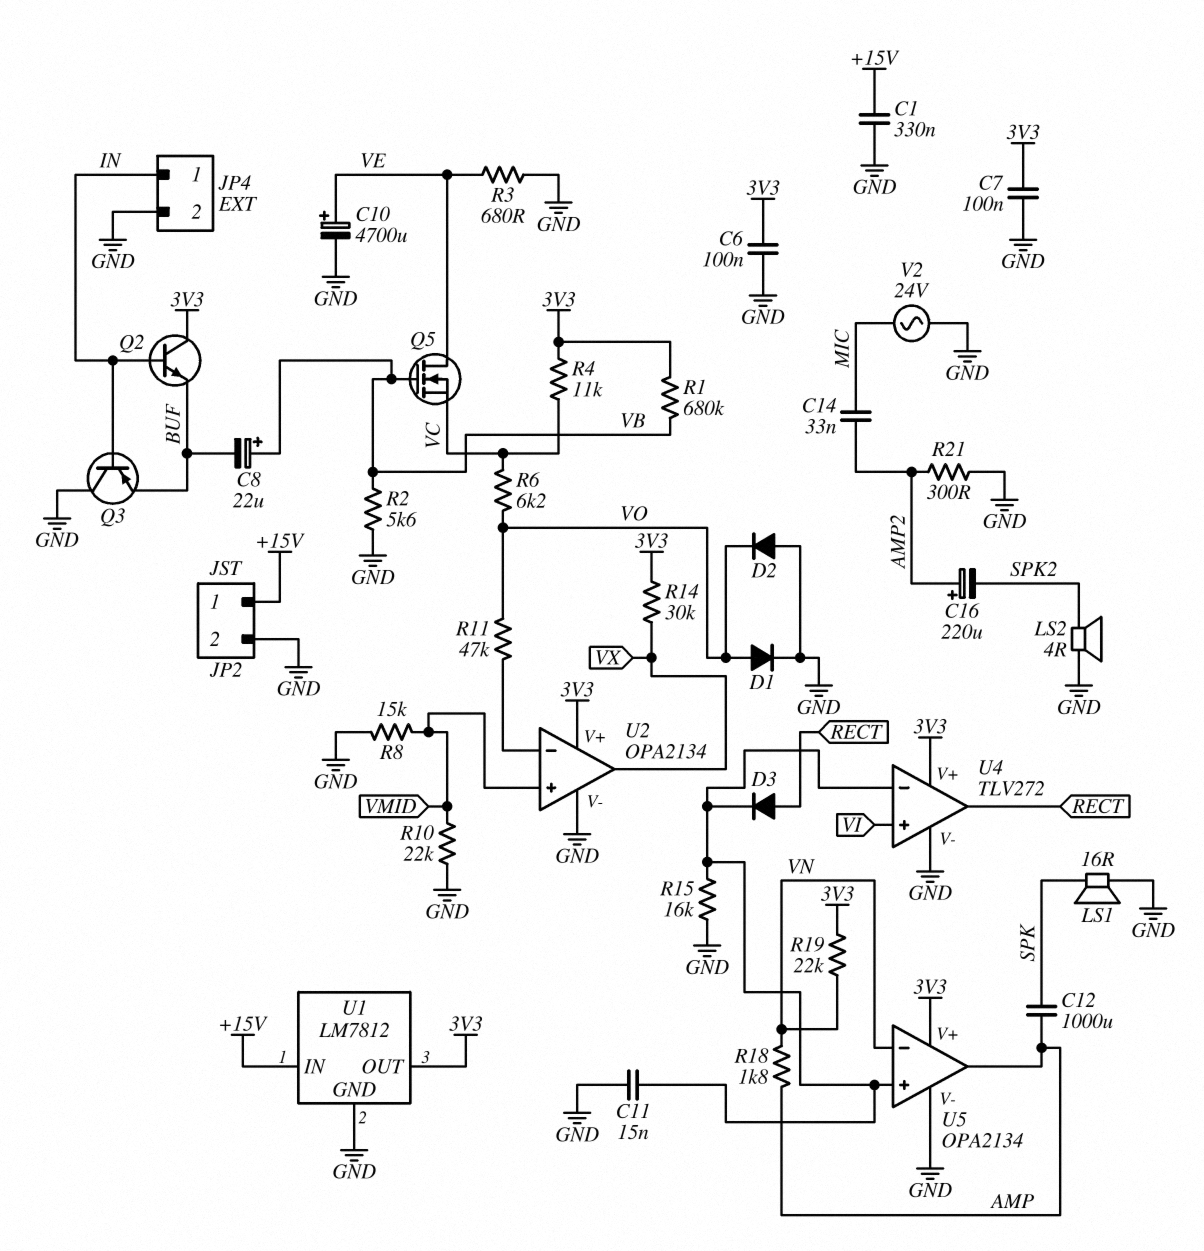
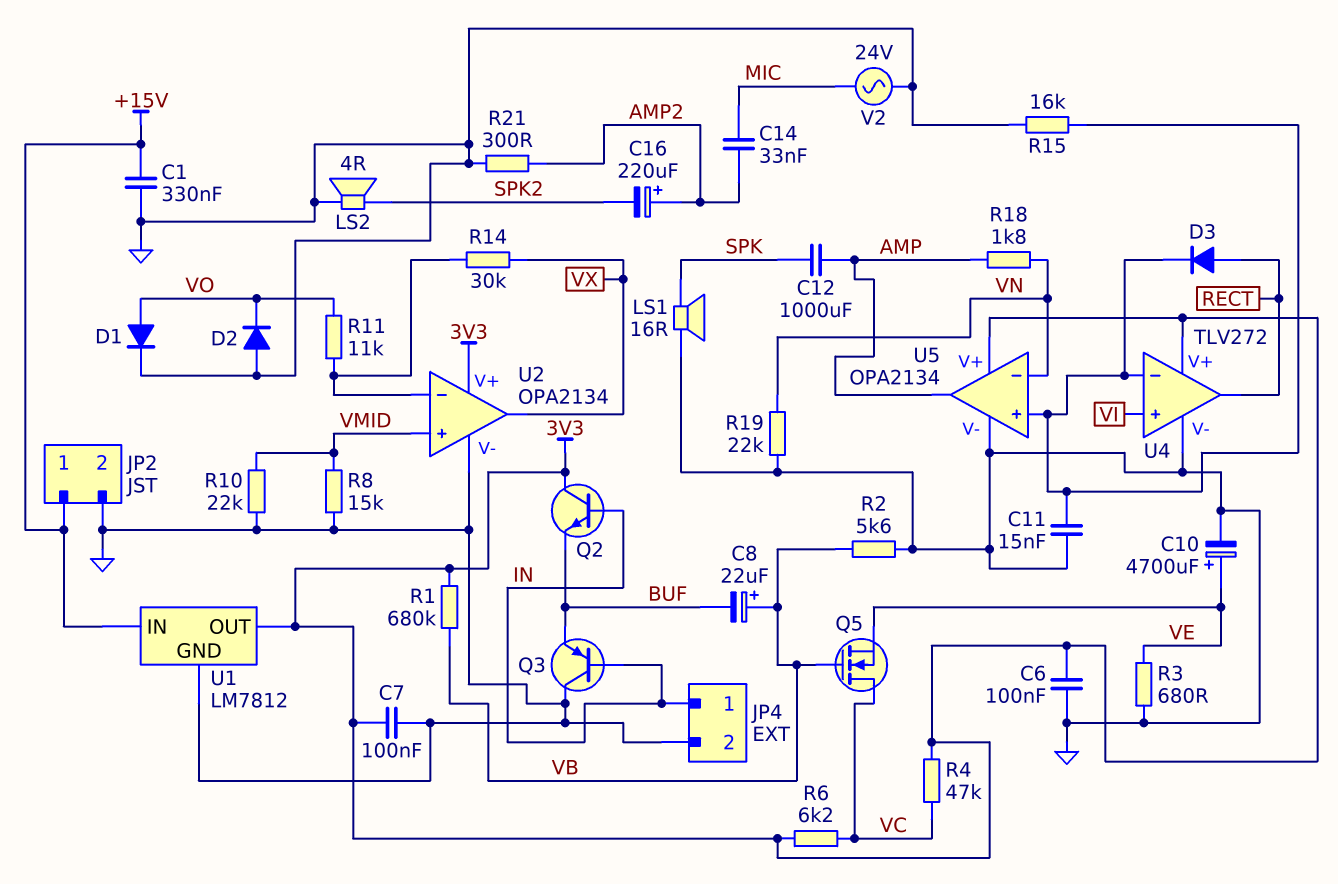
Q5: NMOS (G VB, D VE, S VC) -> NMOS (G VB, D VC, S VE)
R4: 11k (3V3, VC) -> 47k (3V3, VC)
R6: 6.2k (VC, VO) -> 6.2k (3V3, VC)
R11: 47k (U2/in-, VO) -> 11k (U2/in-, VO)
R14: 30k (3V3, VX) -> 30k (U2/in-, VX)
R19: 22k (3V3, VN) -> 22k (GND, VN)

